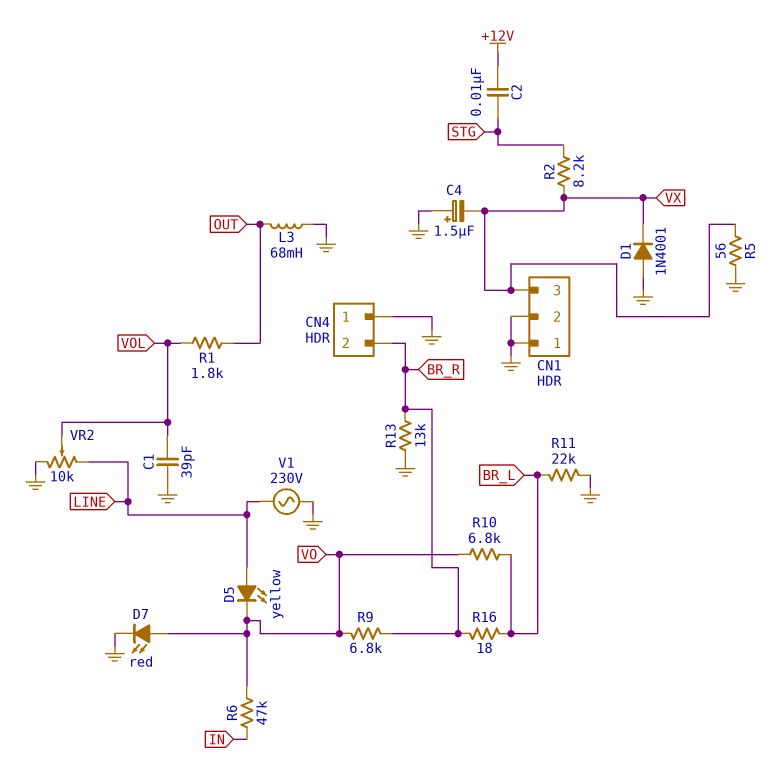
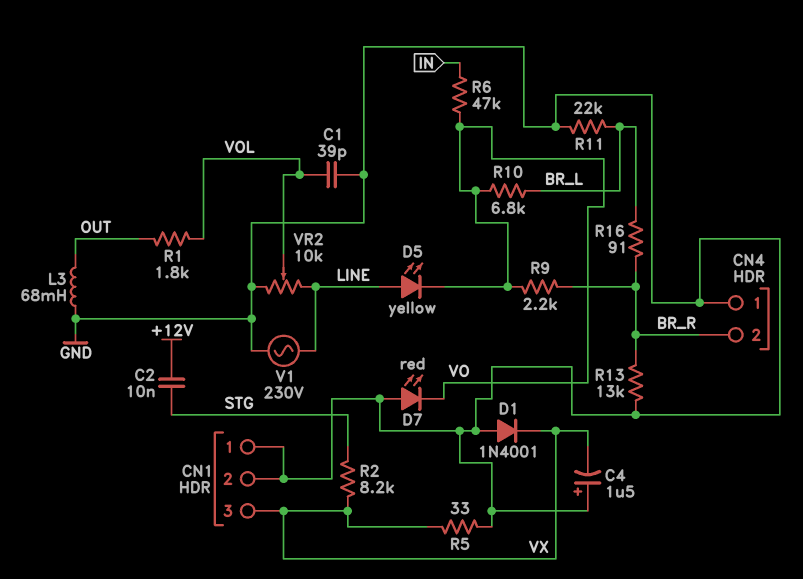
D7: LED red (A VO, K GND) -> LED red (A GND, K VO)
R5: 56 (GND, VX) -> 33 (GND, VX)
R9: 6.8k (BR_R, VO) -> 2.2k (BR_R, VO)
R16: 18 (BR_L, BR_R) -> 91 (BR_L, BR_R)

